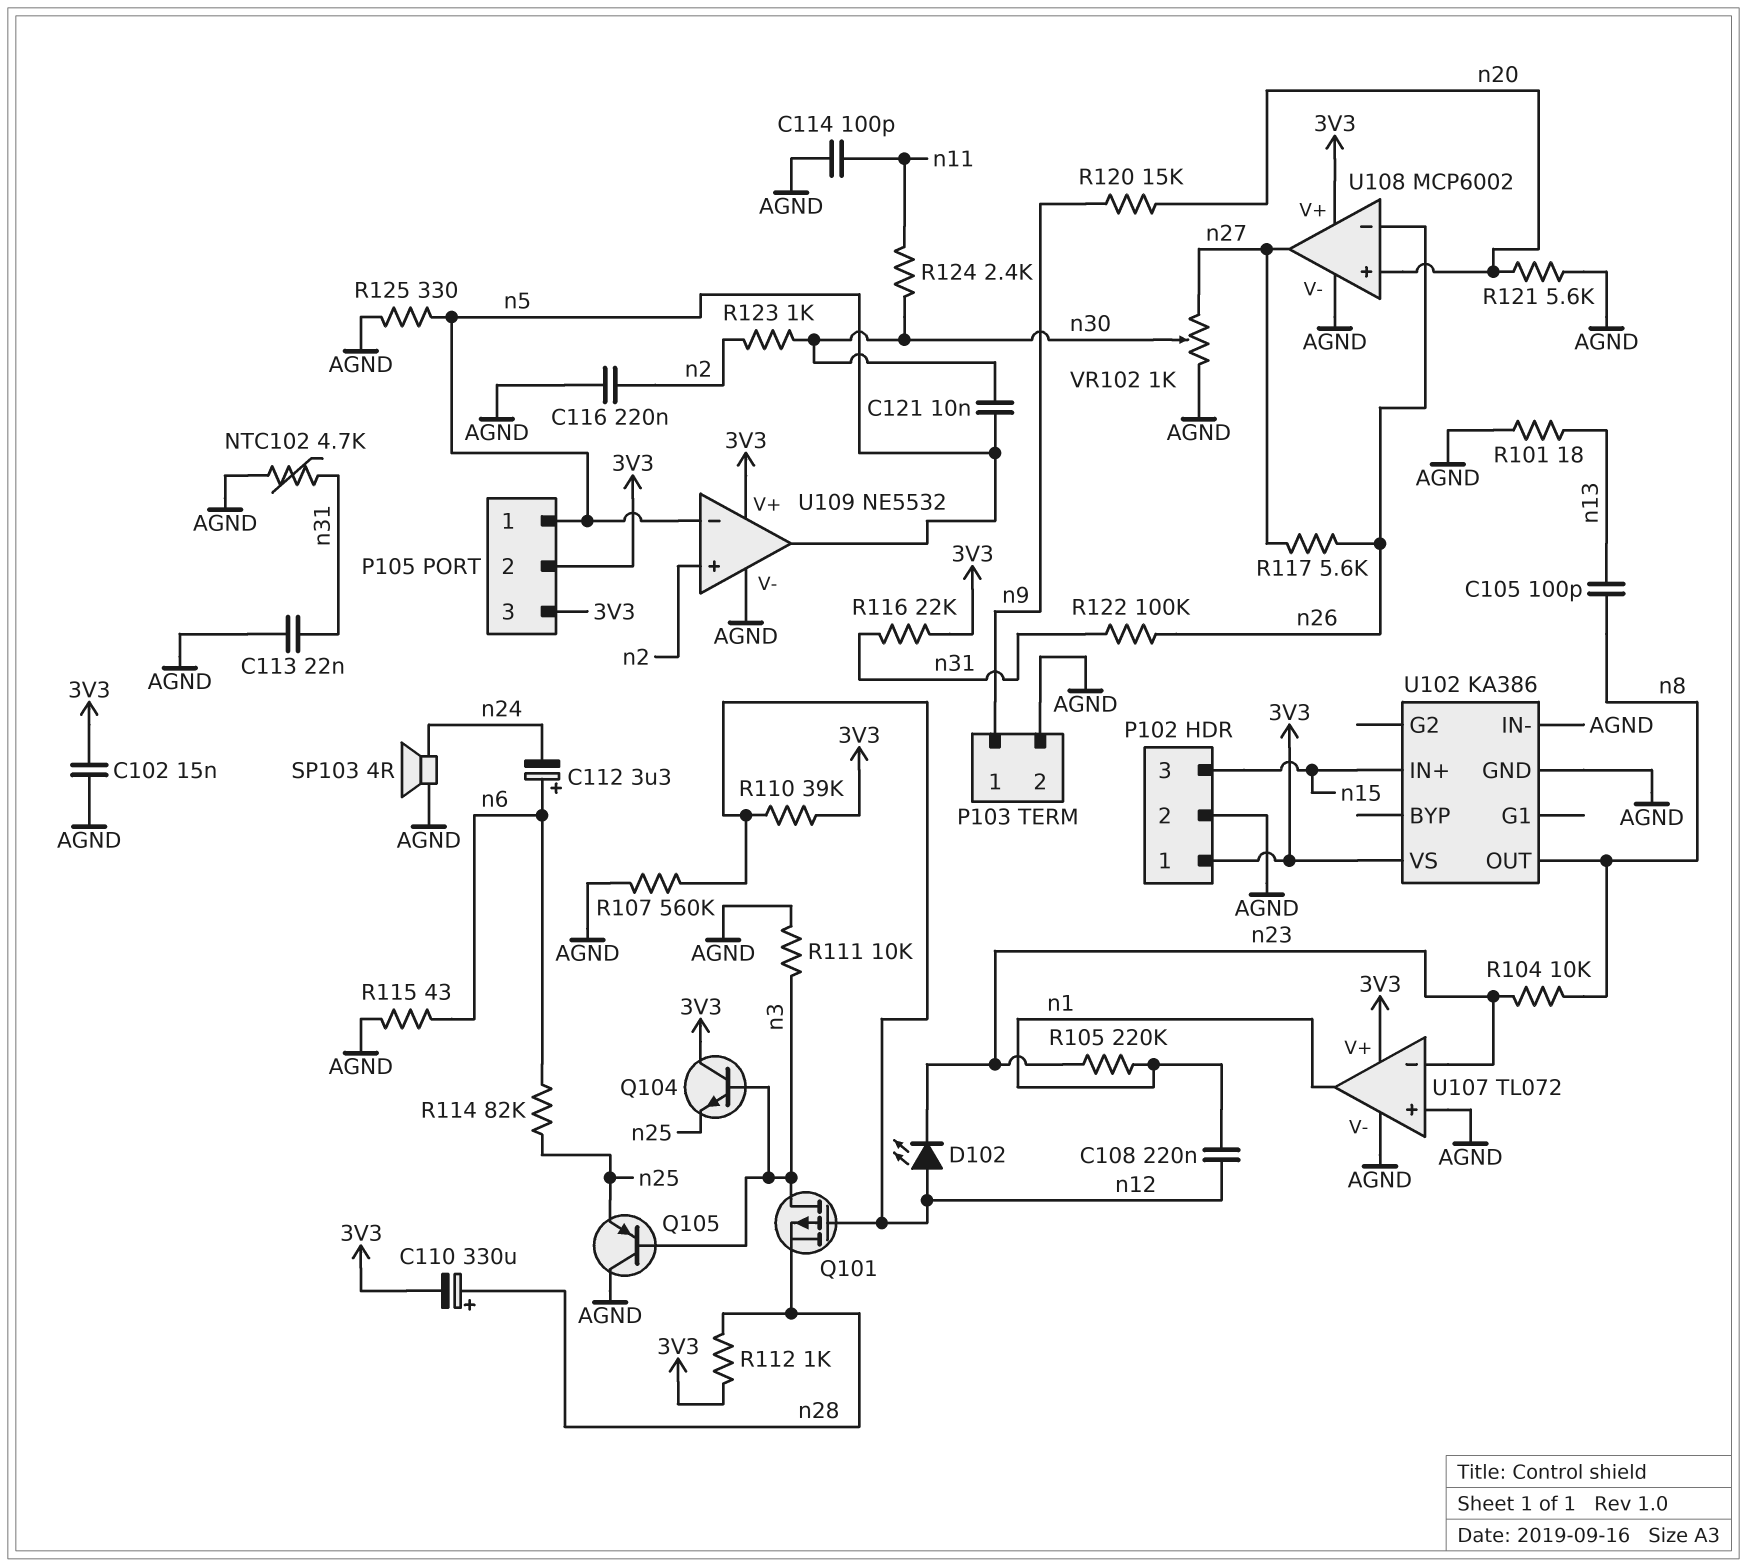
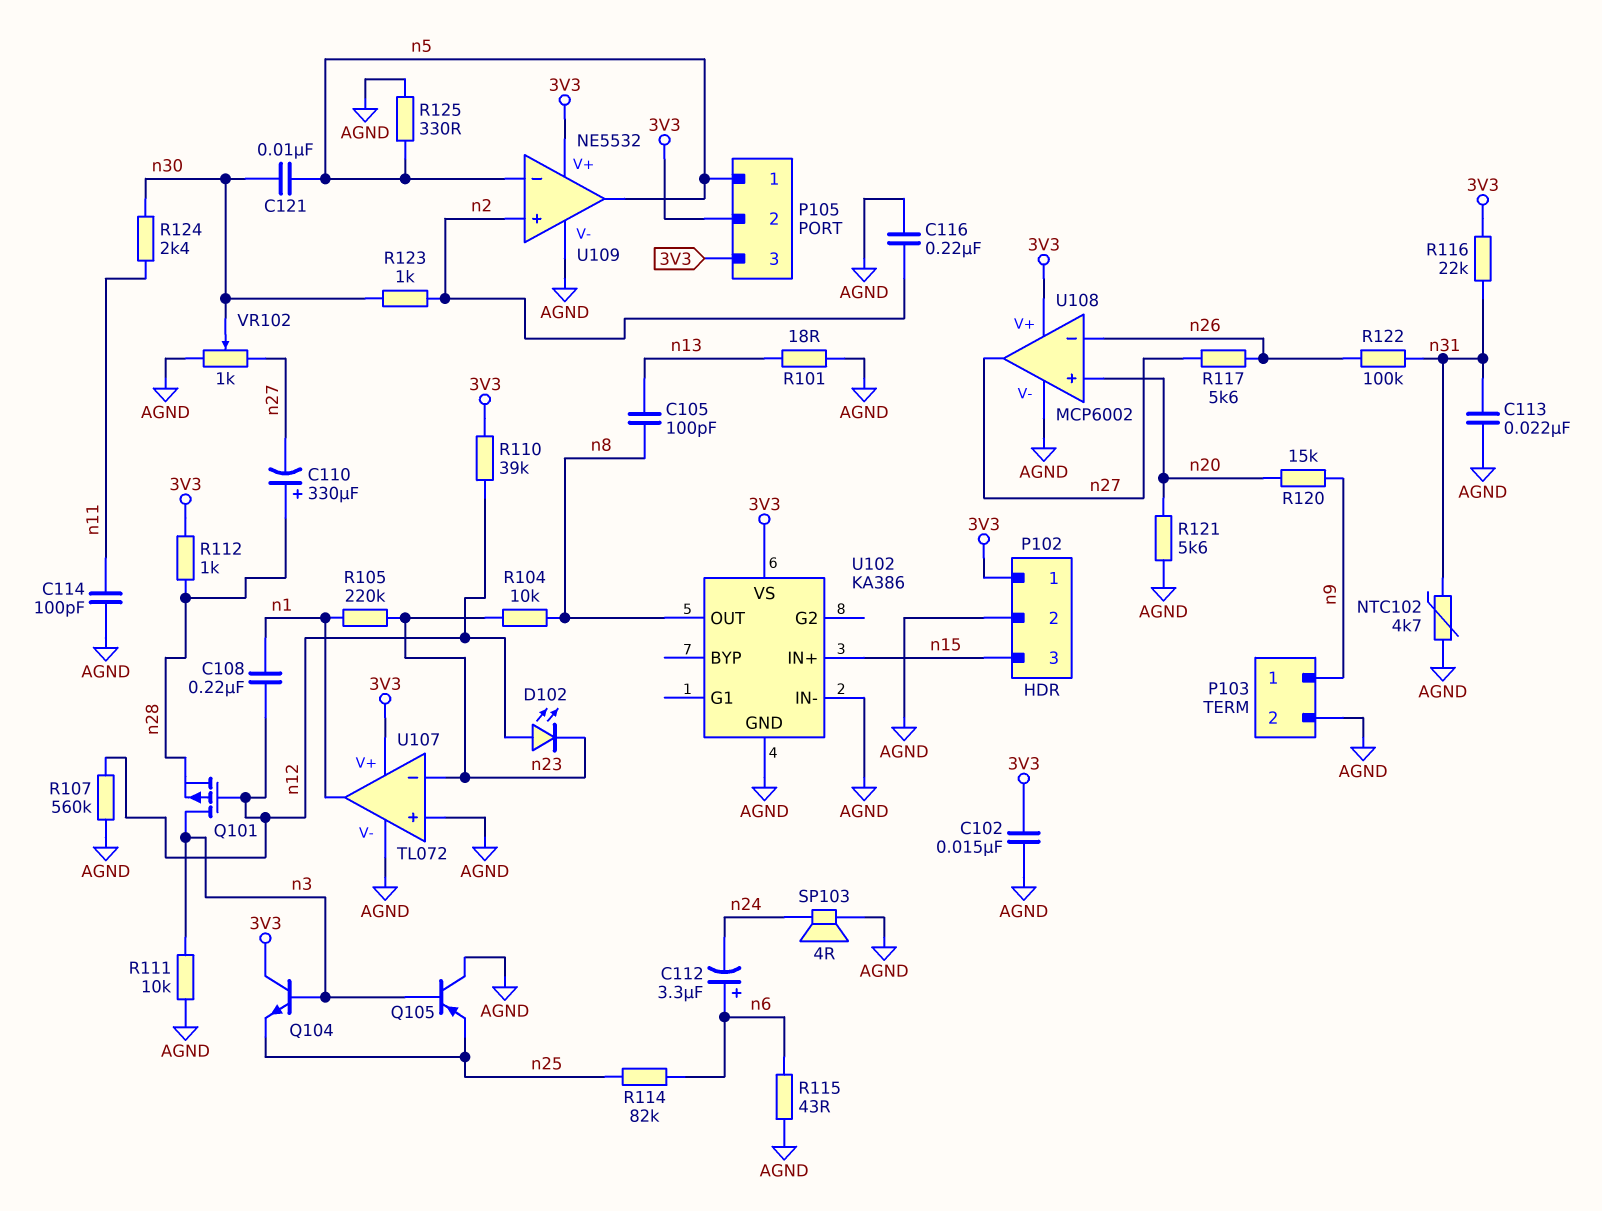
C110: 330uF (plus n28, minus 3V3) -> 330uF (plus n28, minus n27)

